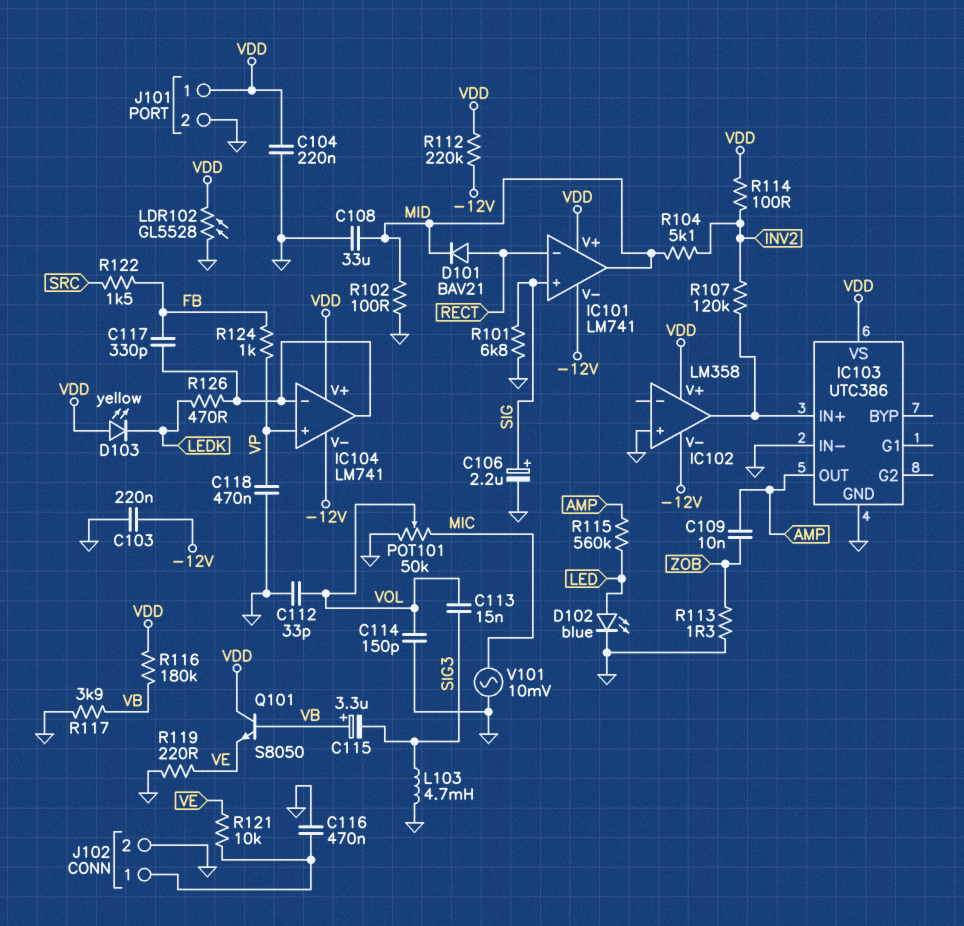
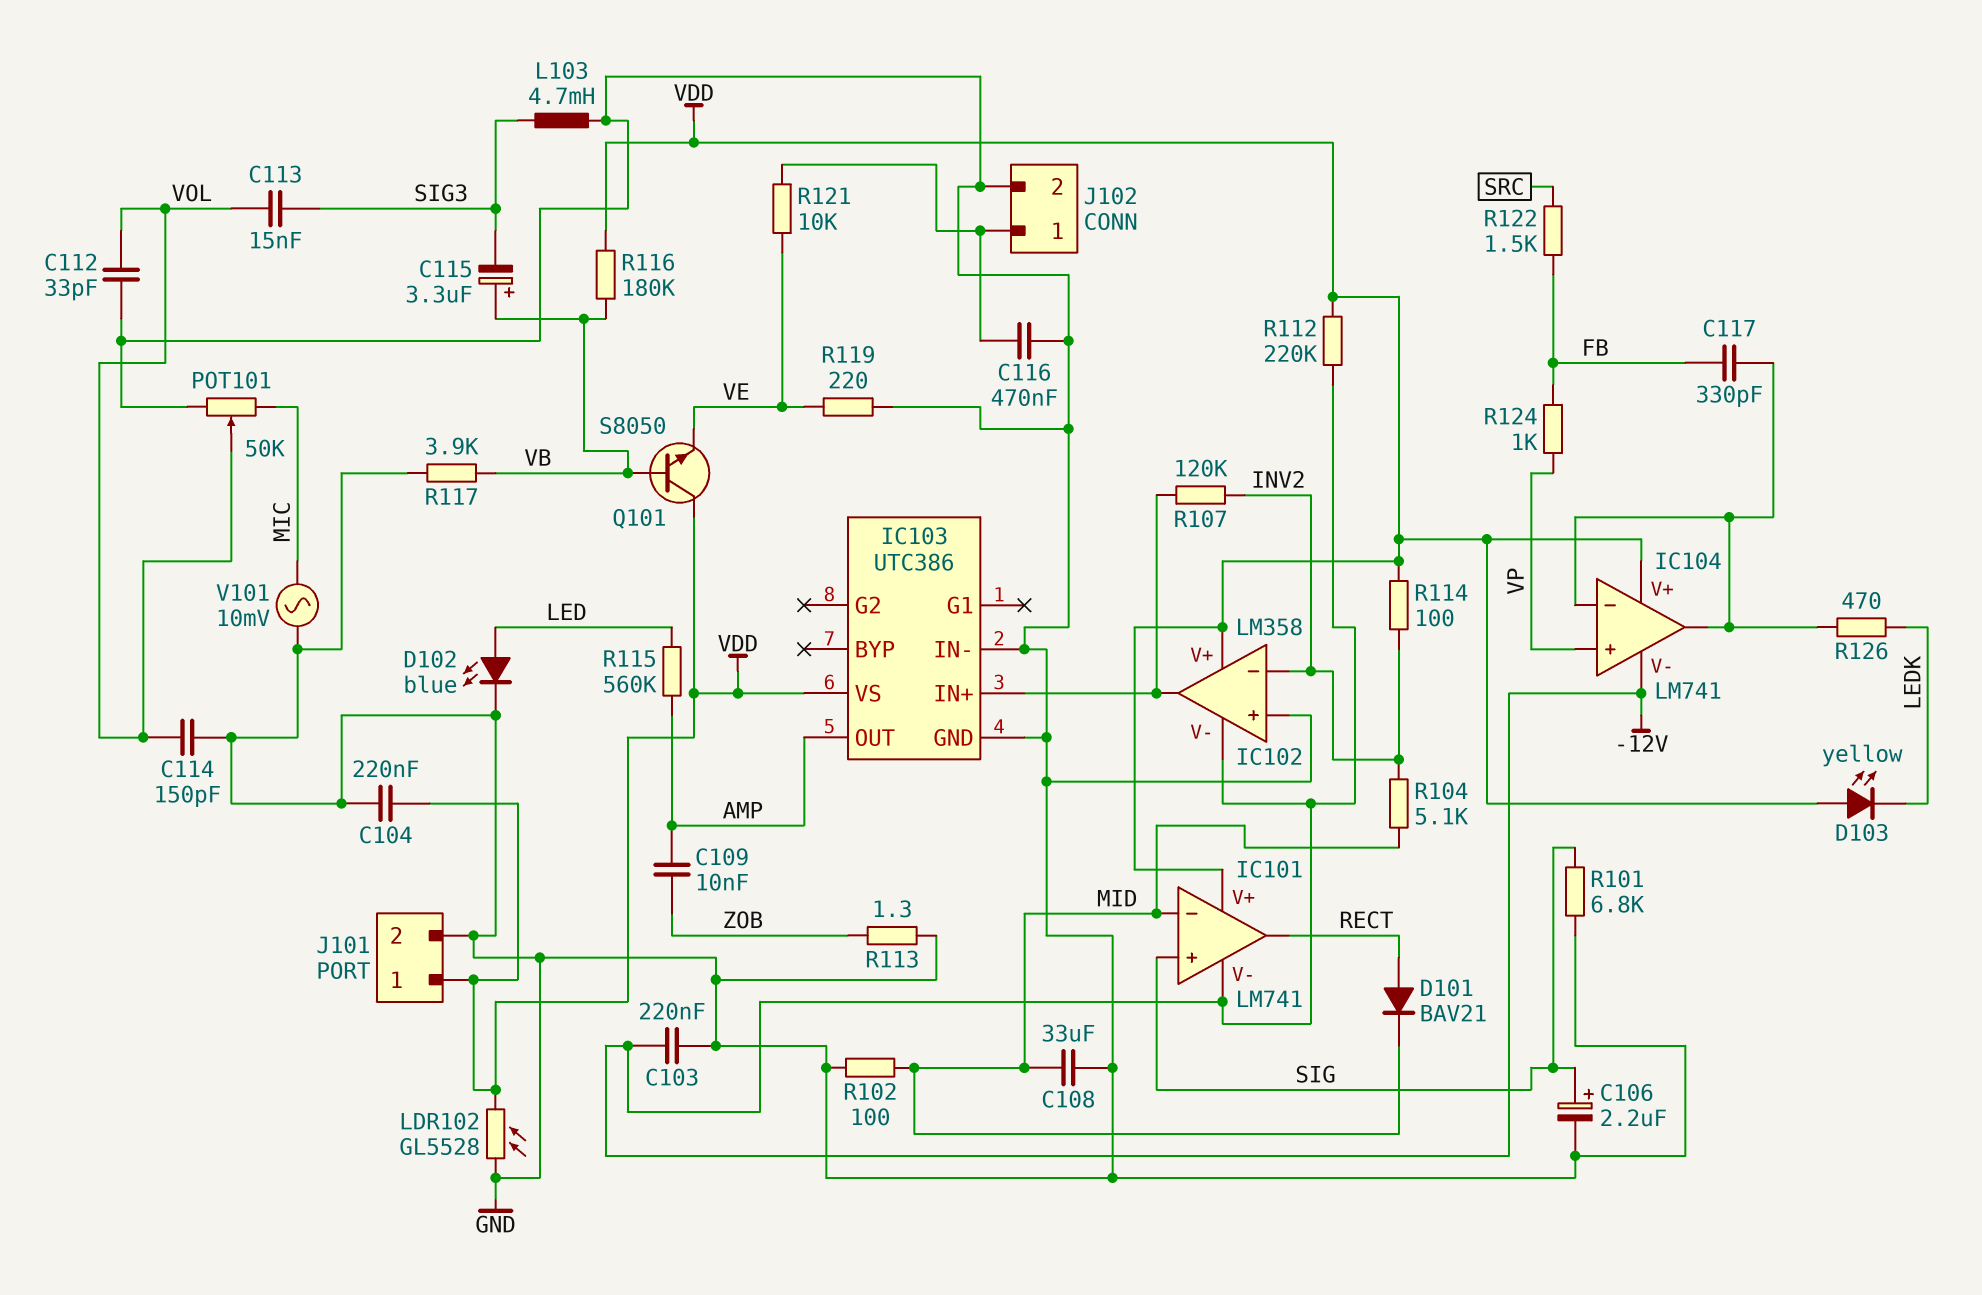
C118: 470nF (GND, VP) -> none
IC101 pin in-: RECT -> MID
IC101 pin out: MID -> RECT
IC102 pin in-: none -> INV2

